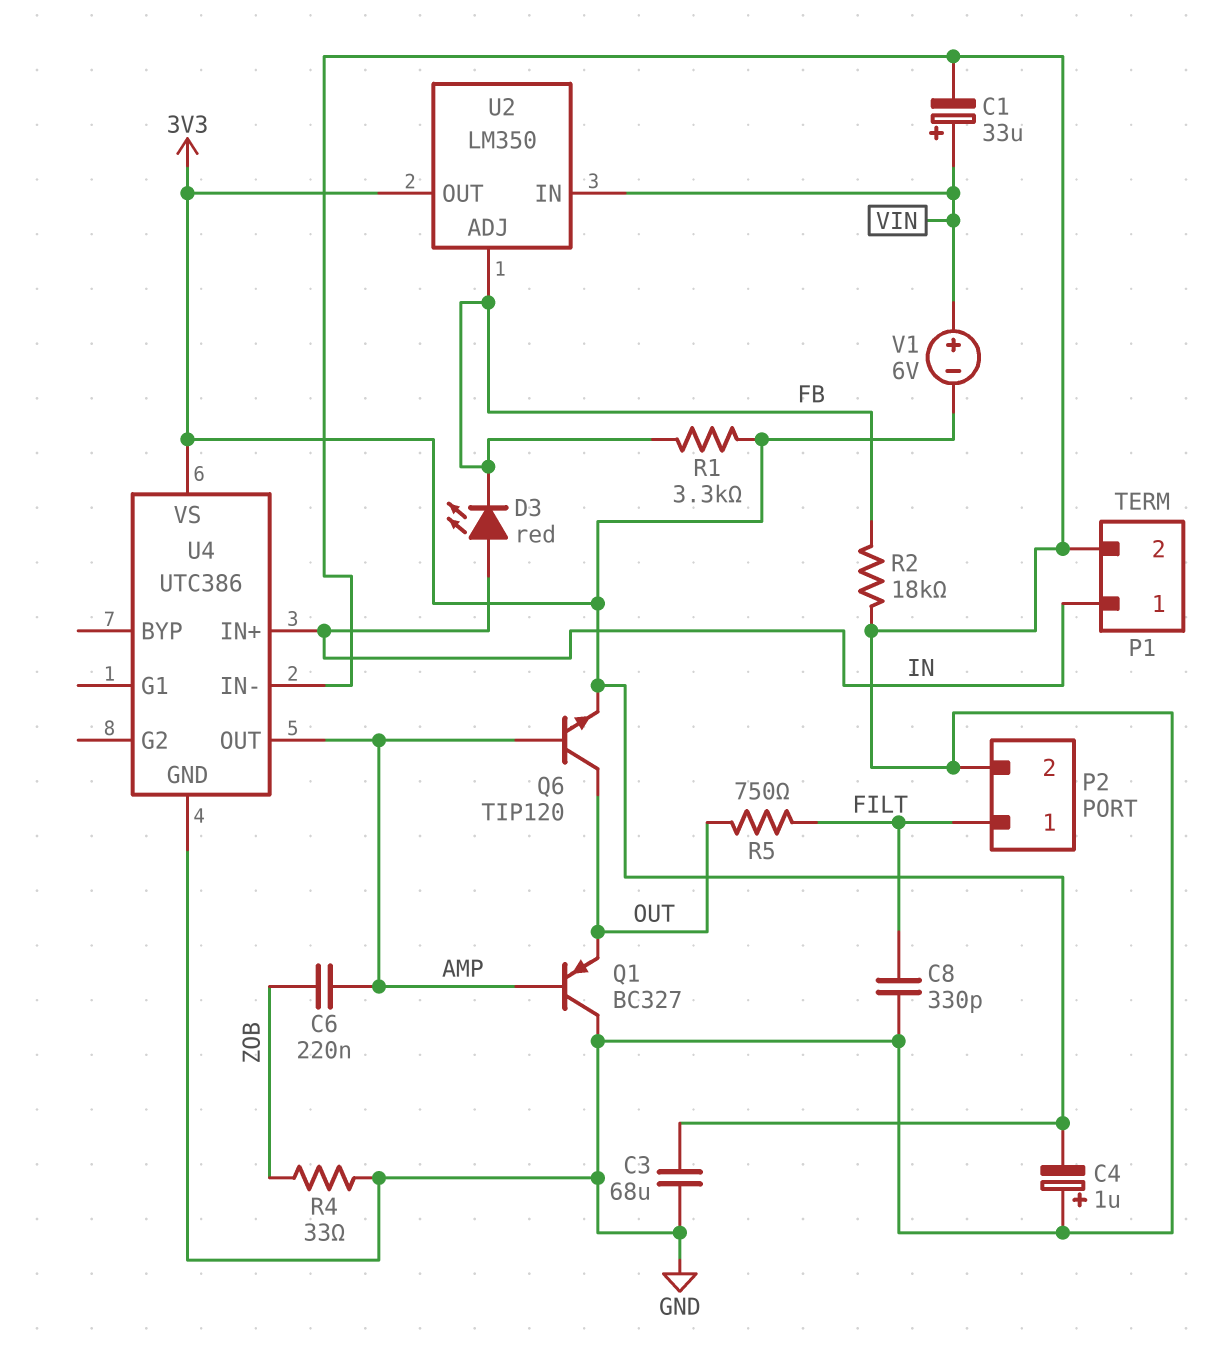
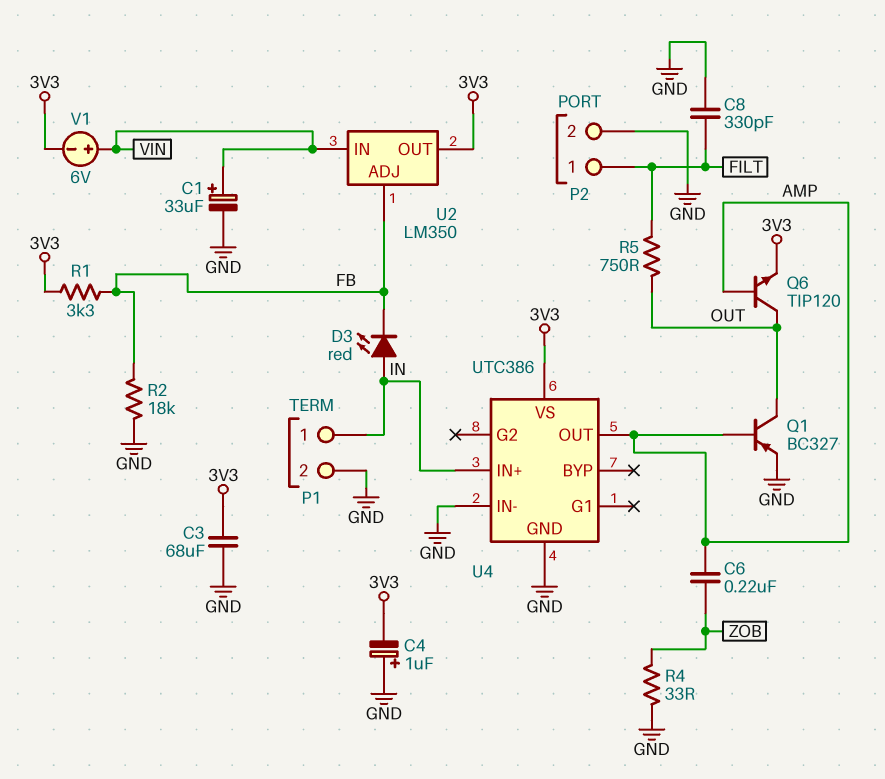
Q1: PNP BC327 (B AMP, C GND, E OUT) -> PNP BC327 (B AMP, C OUT, E GND)

